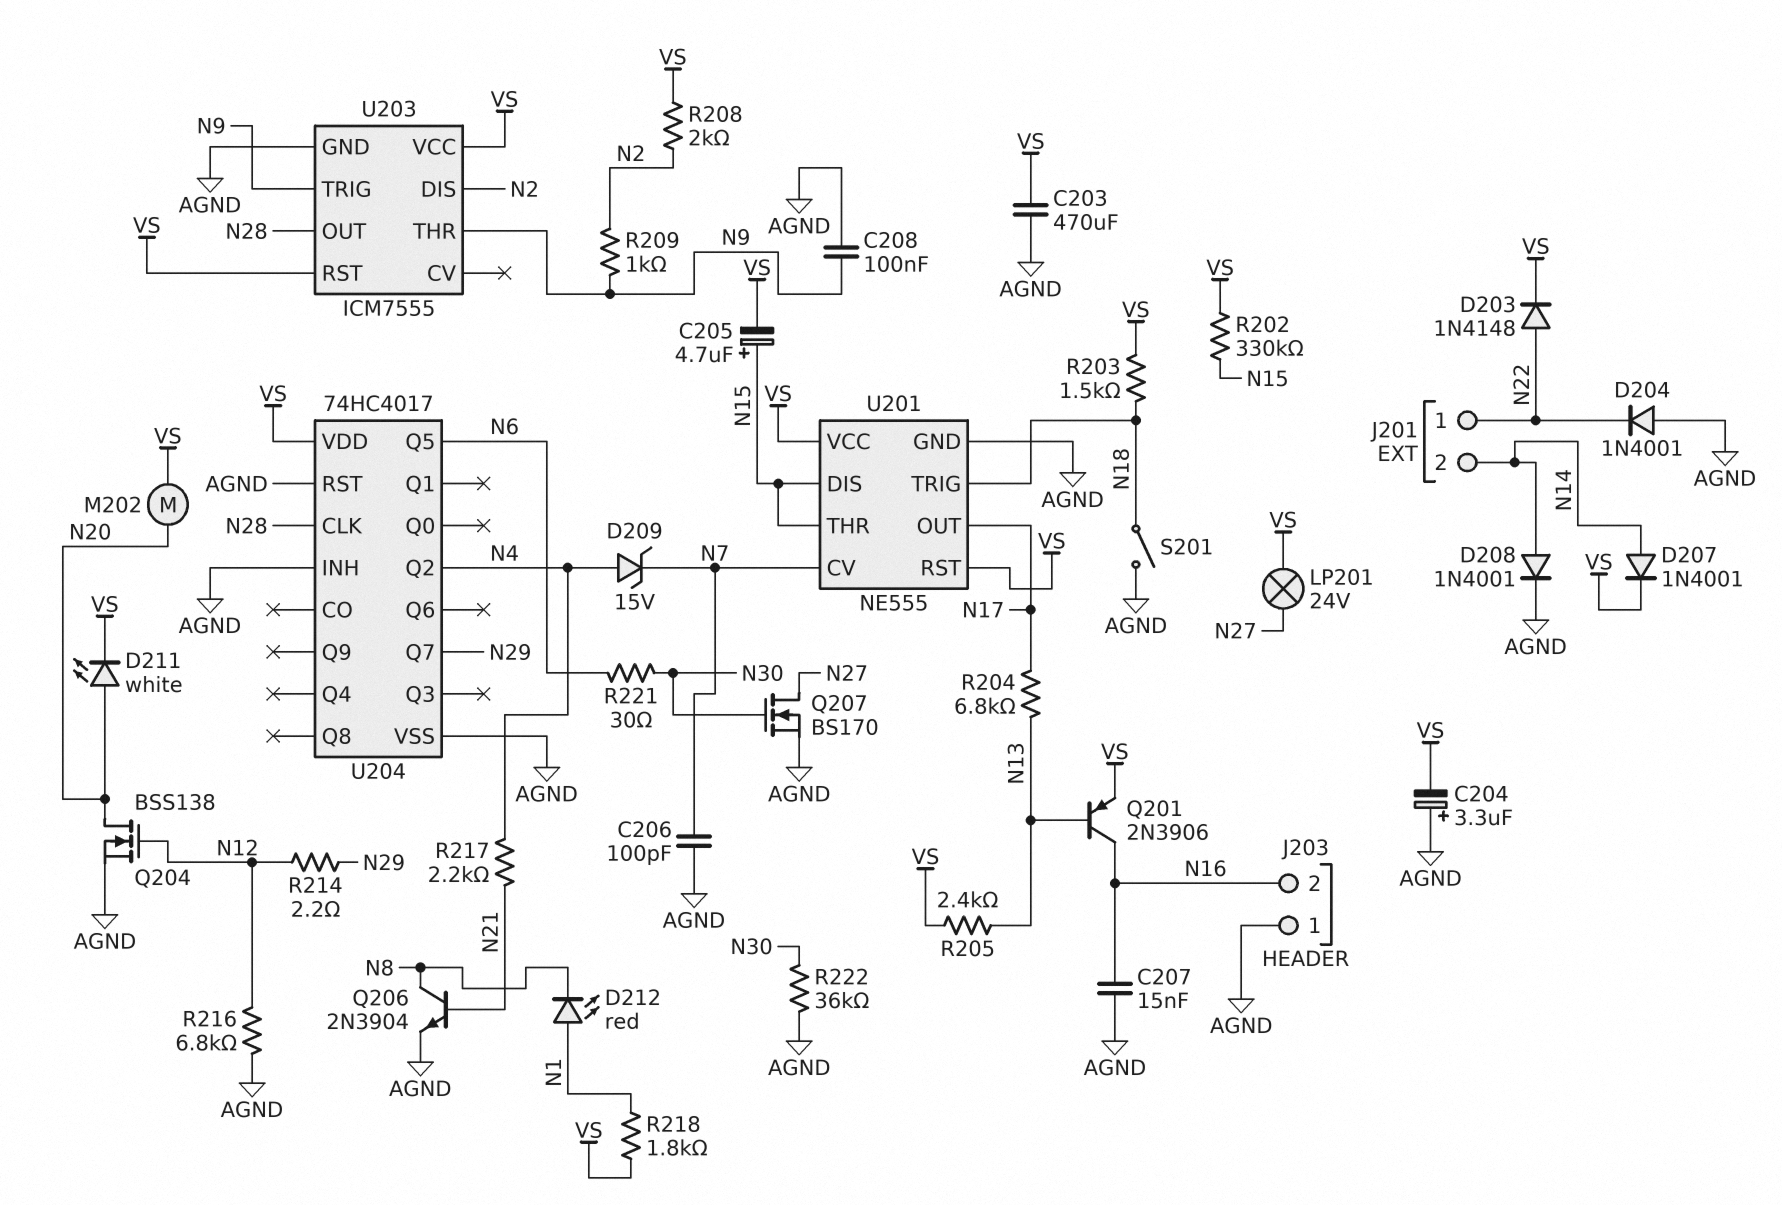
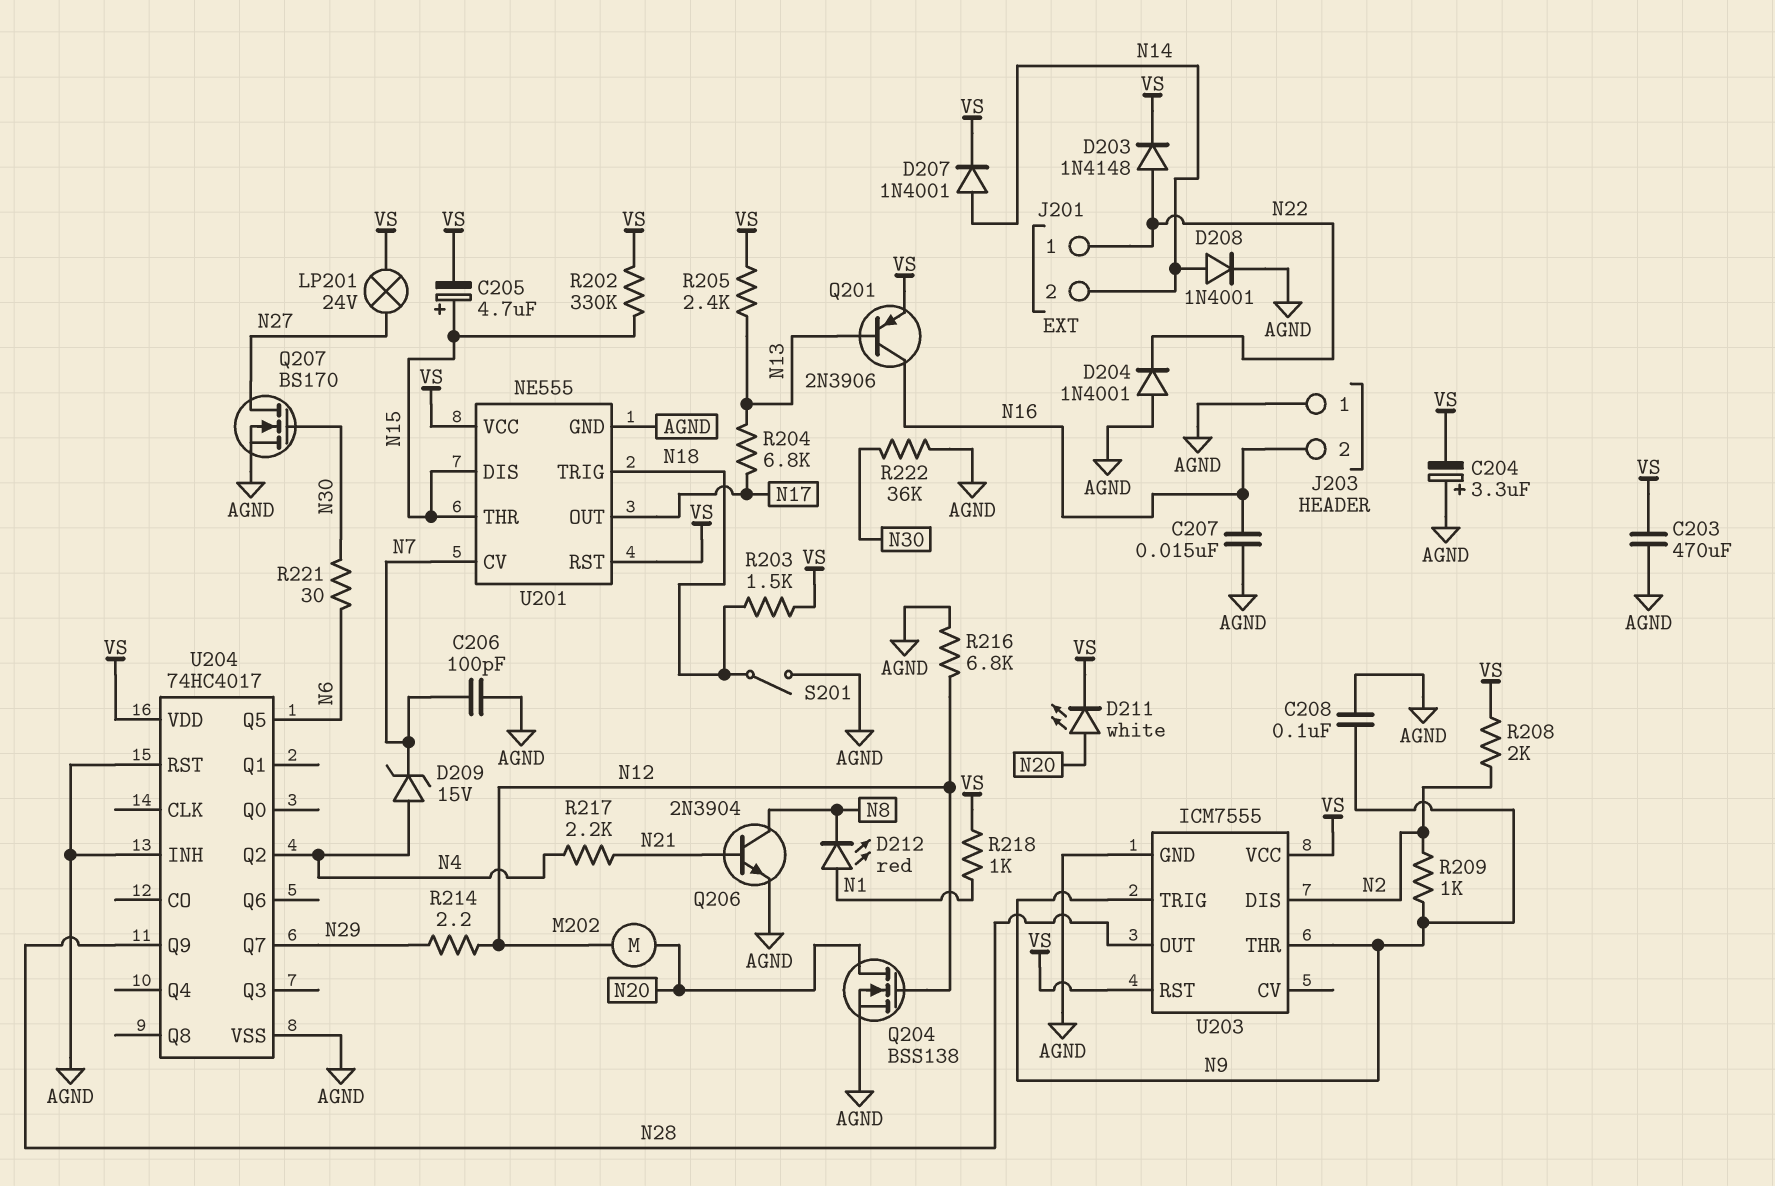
M202: motor (N20, VS) -> motor (N12, N20)
R218: 1.8k (N1, VS) -> 1k (N1, VS)
U204 pin CLK: N28 -> none
U204 pin Q9: none -> N28

